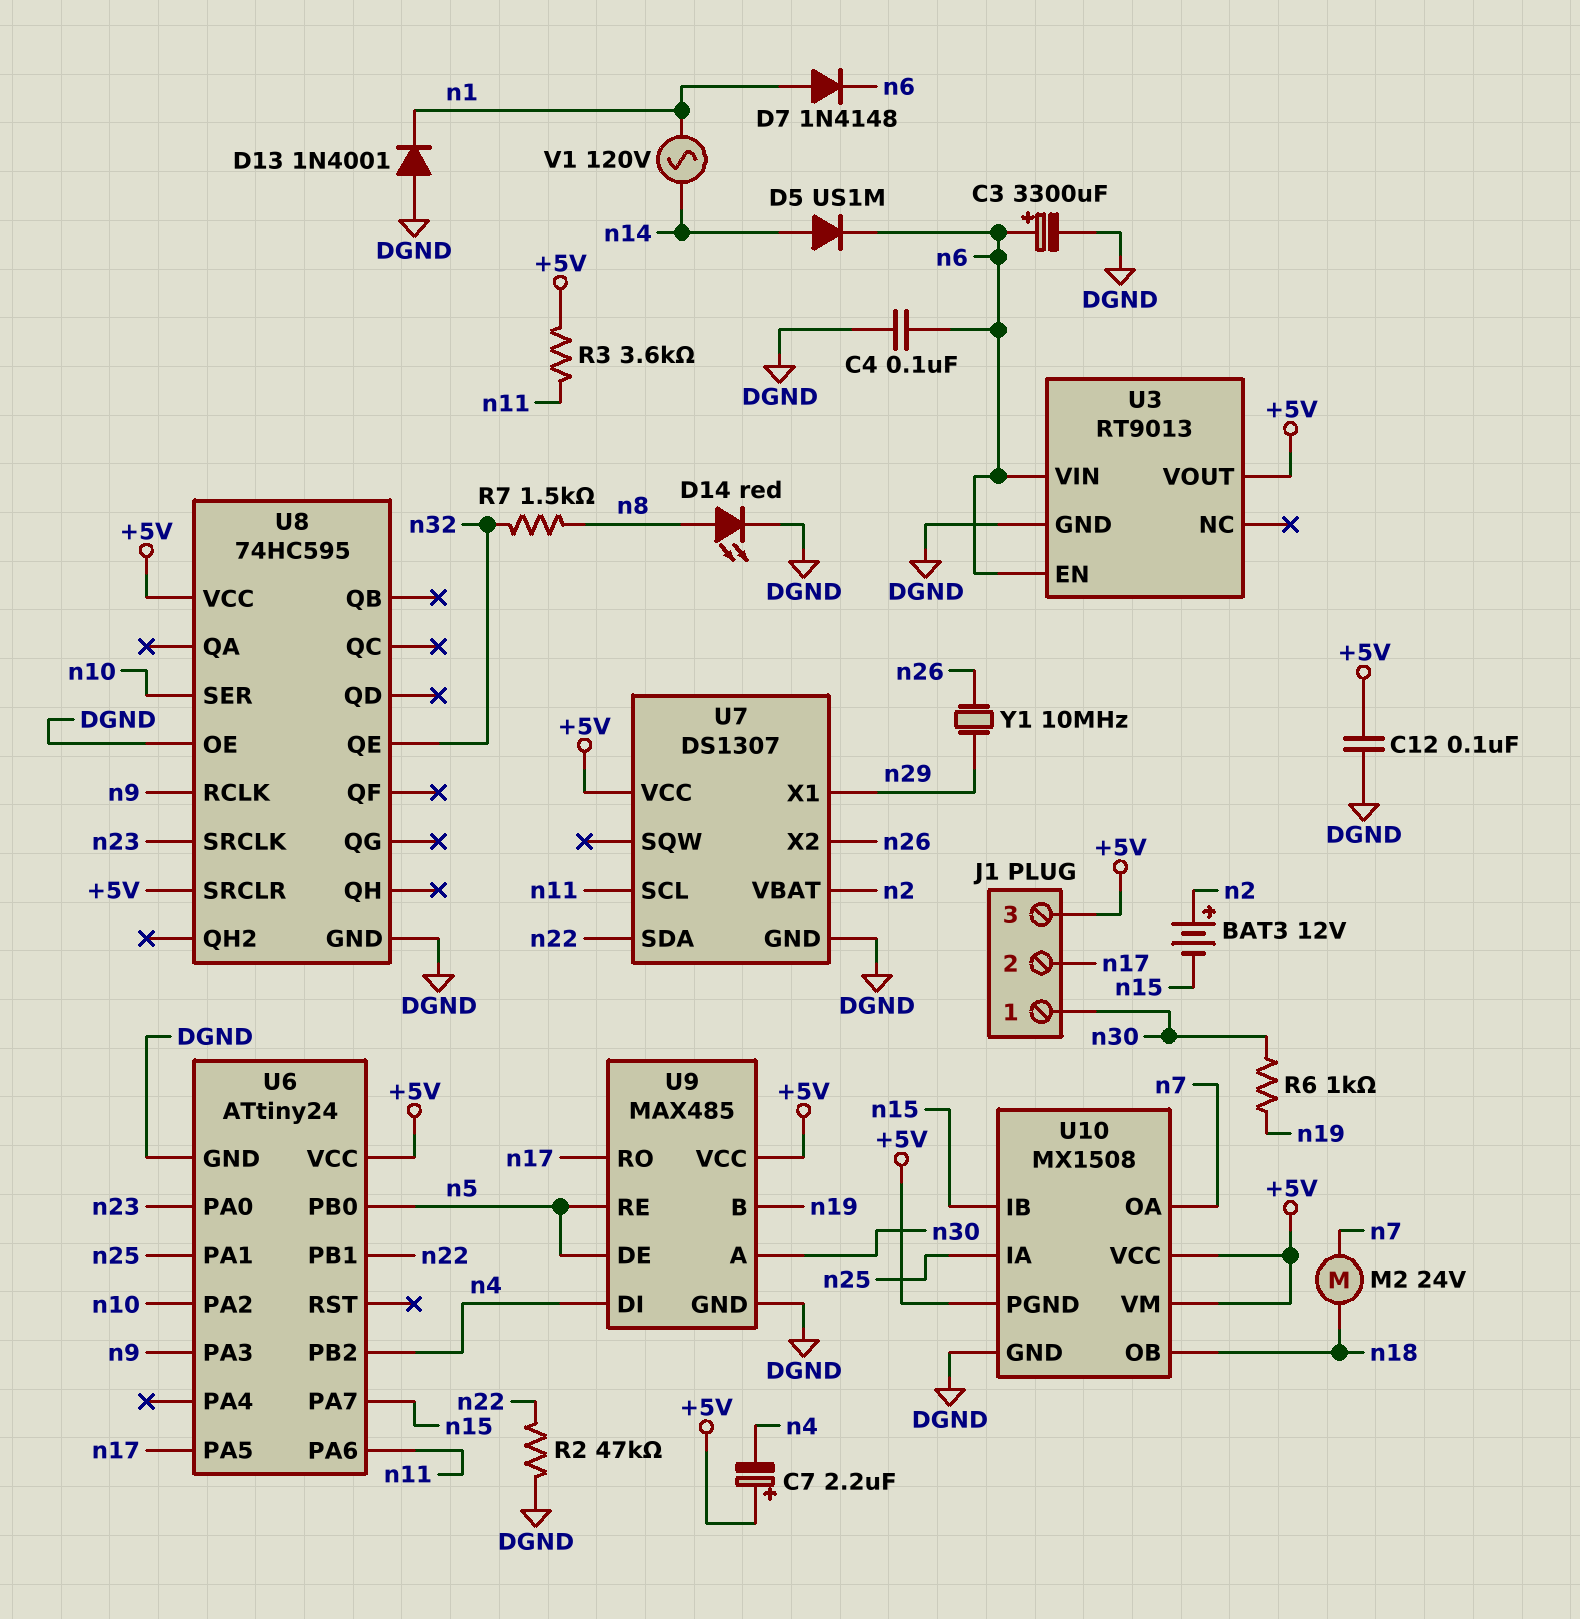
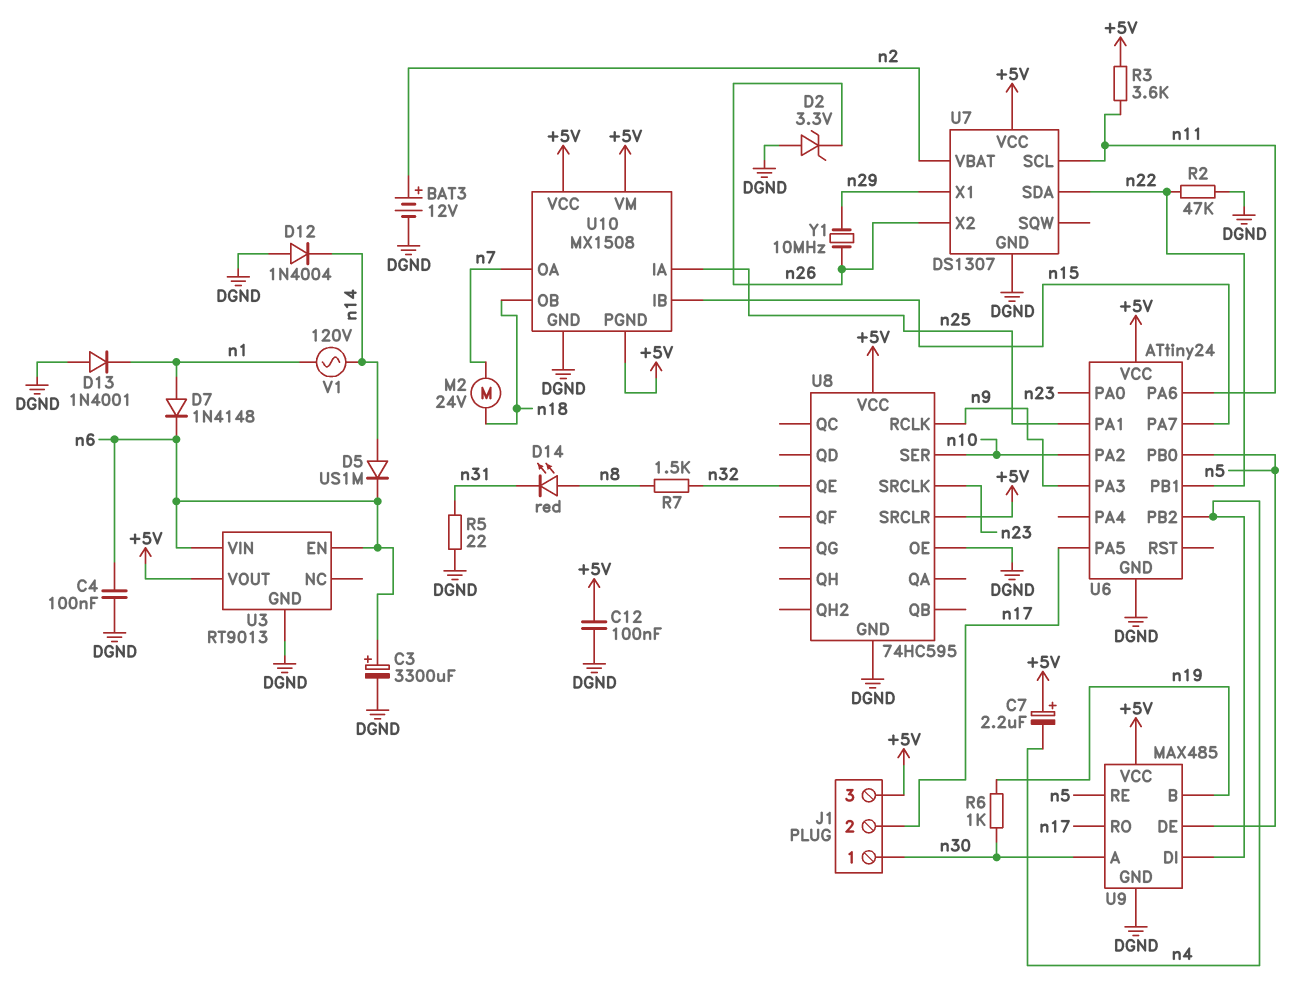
BAT3: 12V (plus n2, minus n15) -> 12V (plus n2, minus DGND)
D2: none -> zener 3.3V (A DGND, K n26)
D12: none -> diode 1N4004 (A DGND, K n14)
D14: LED red (A n8, K DGND) -> LED red (A n8, K n31)
R5: none -> 22 (DGND, n31)

